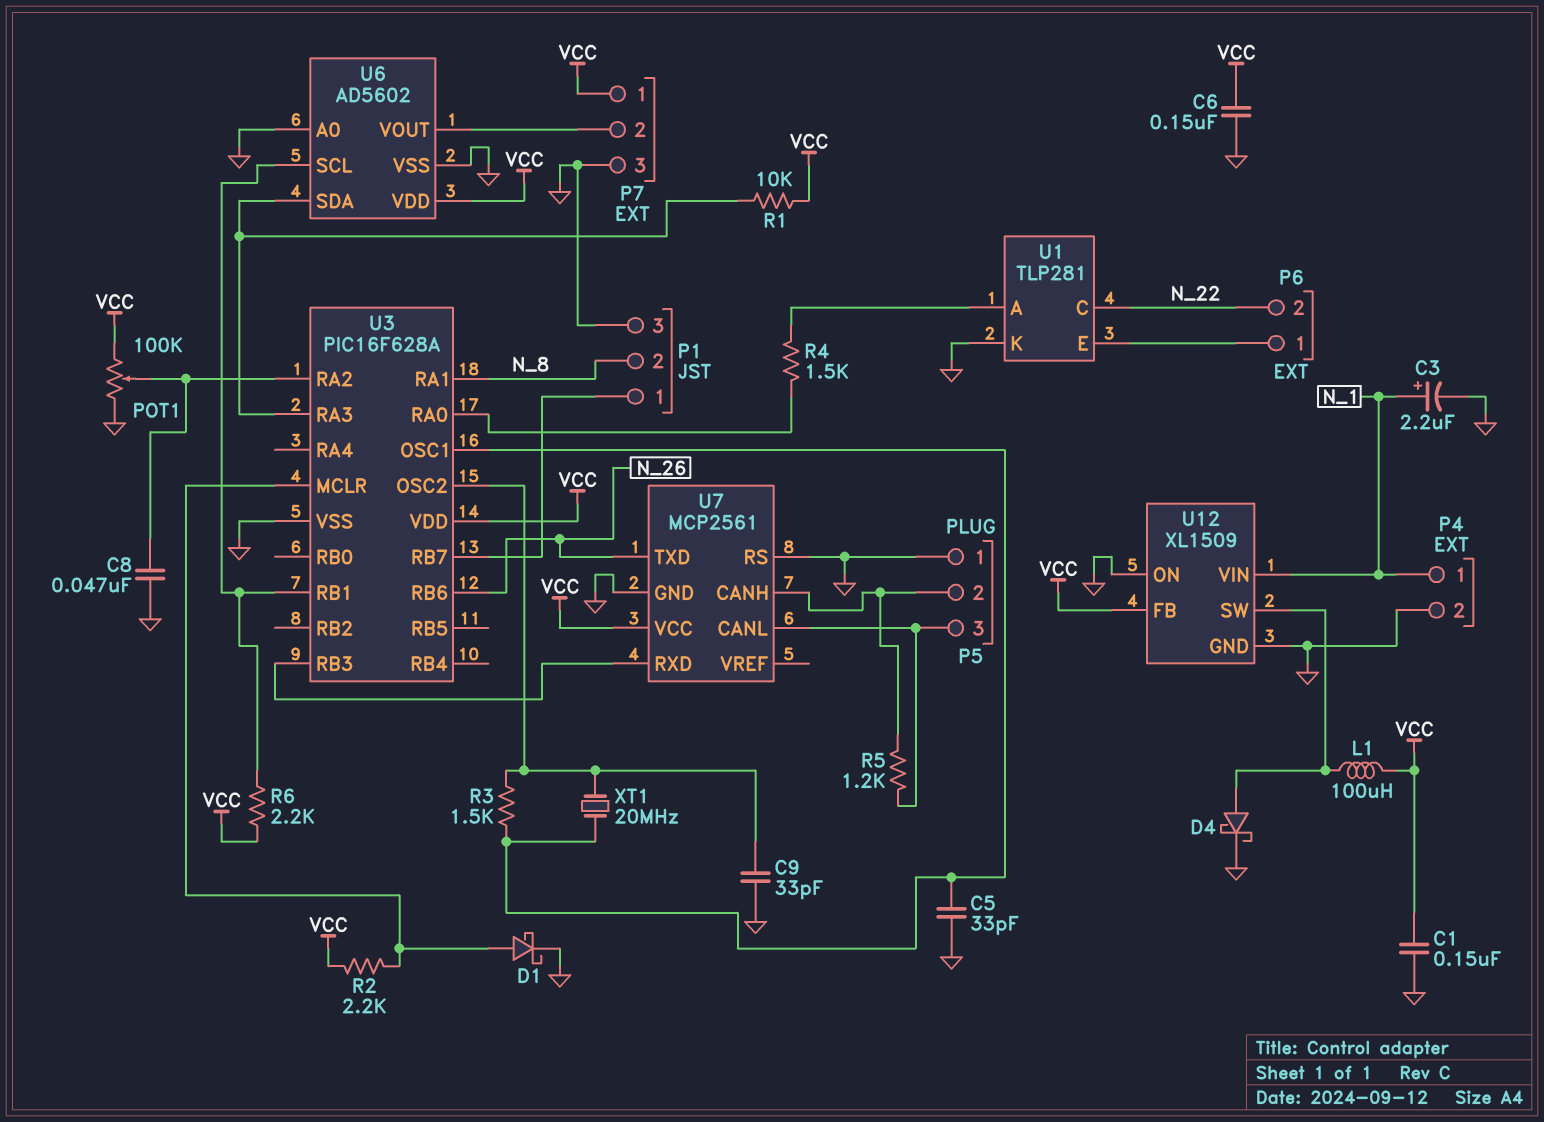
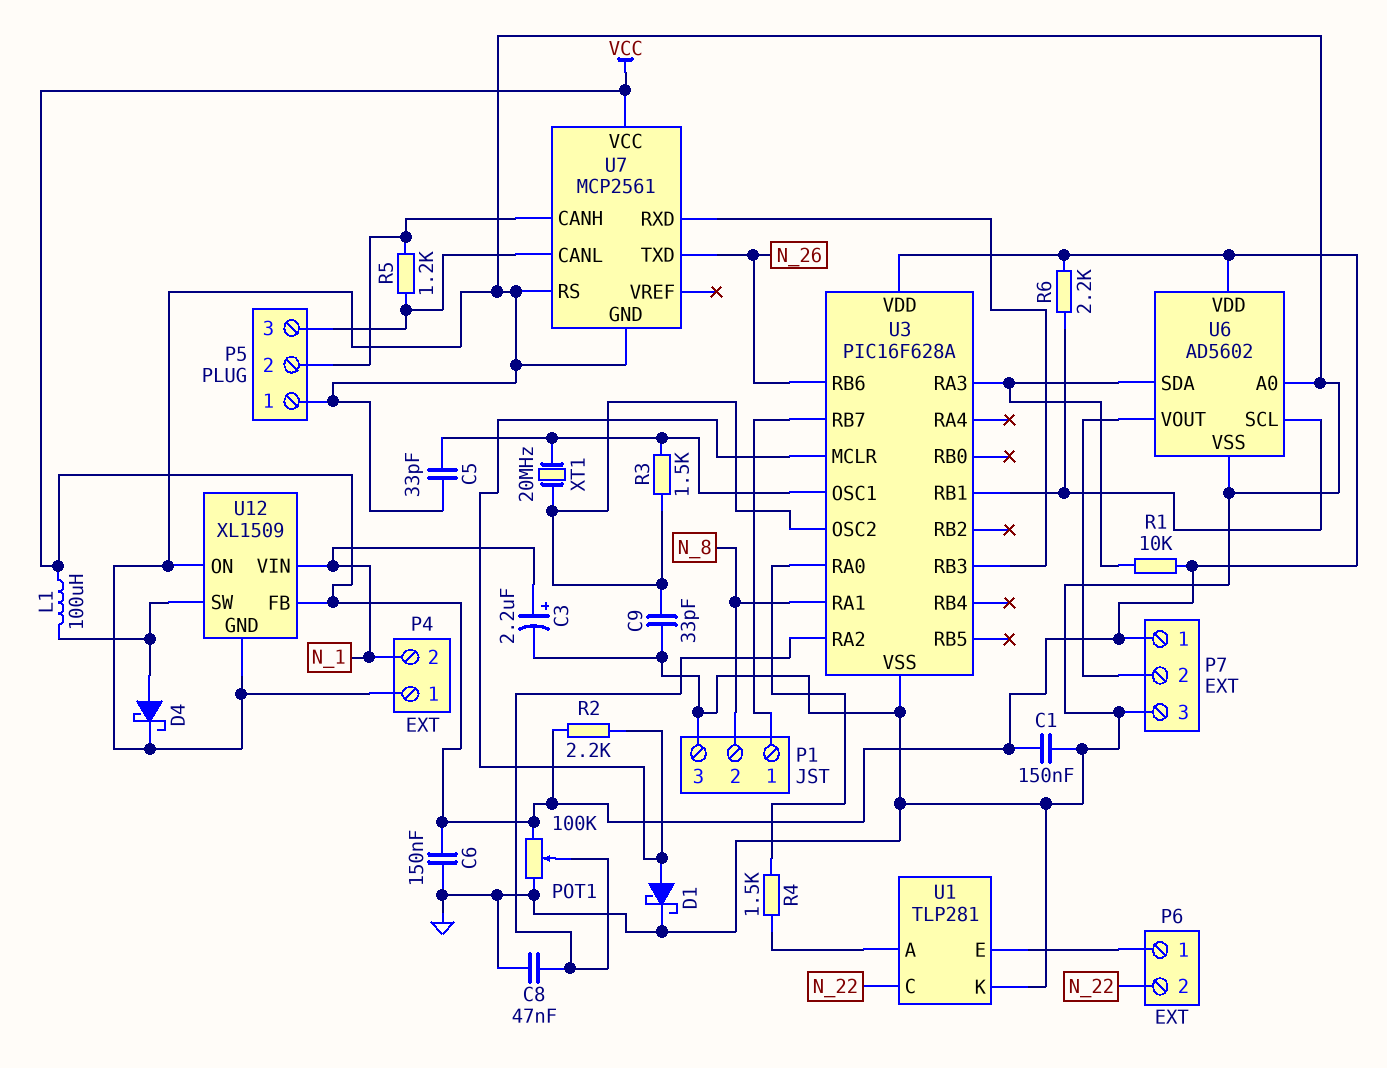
P4 pin 1: N_1 -> GND
P4 pin 2: GND -> N_1

